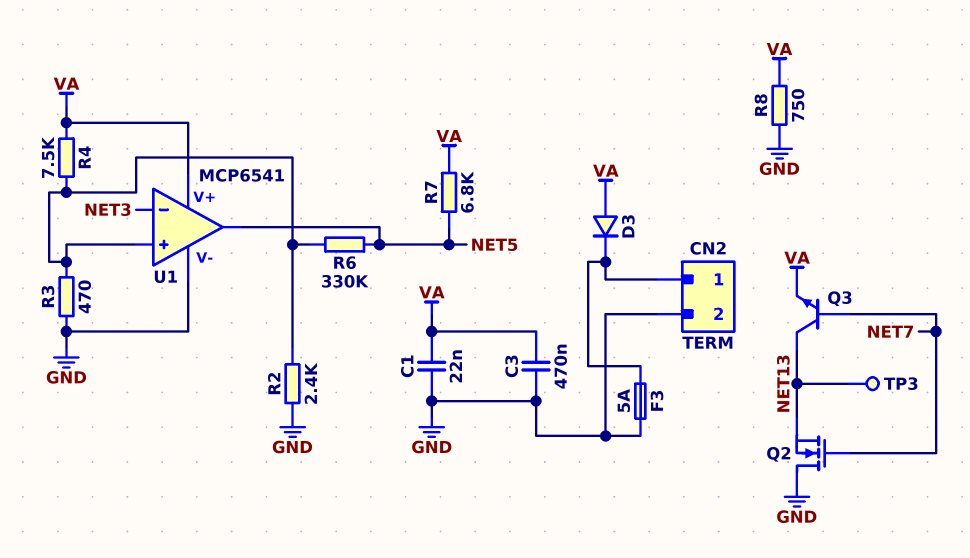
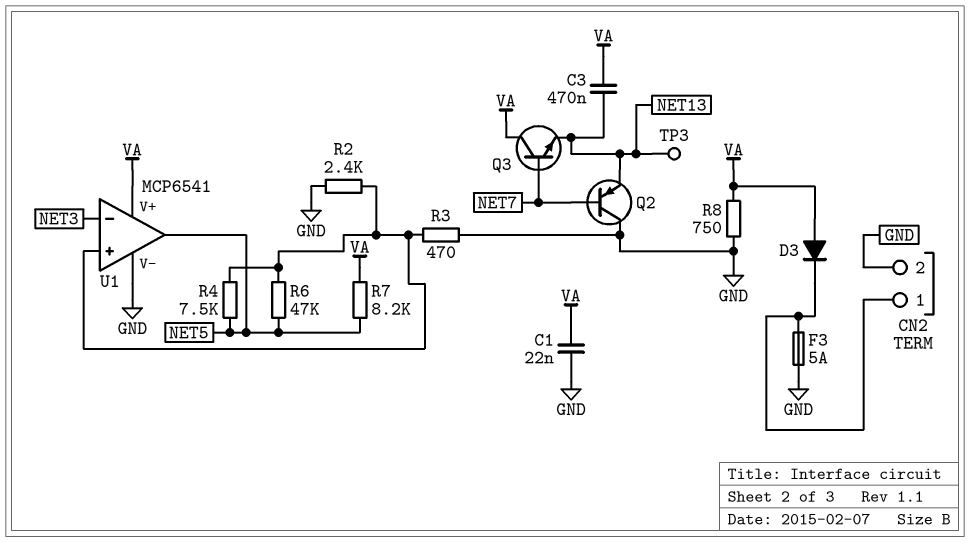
C3: 470nF (GND, VA) -> 470nF (NET13, VA)
Q2: NMOS (G NET7, D GND, S NET13) -> PNP (B NET7, C GND, E NET13)
Q3: NPN (B NET7, C NET13, E VA) -> NPN (B NET7, C VA, E NET13)
R4: 7.5k (U1/in+, VA) -> 7.5k (NET5, U1/in+)
R6: 330k (NET5, U1/in+) -> 47k (NET5, U1/in+)
R7: 6.8k (NET5, VA) -> 8.2k (NET5, VA)

